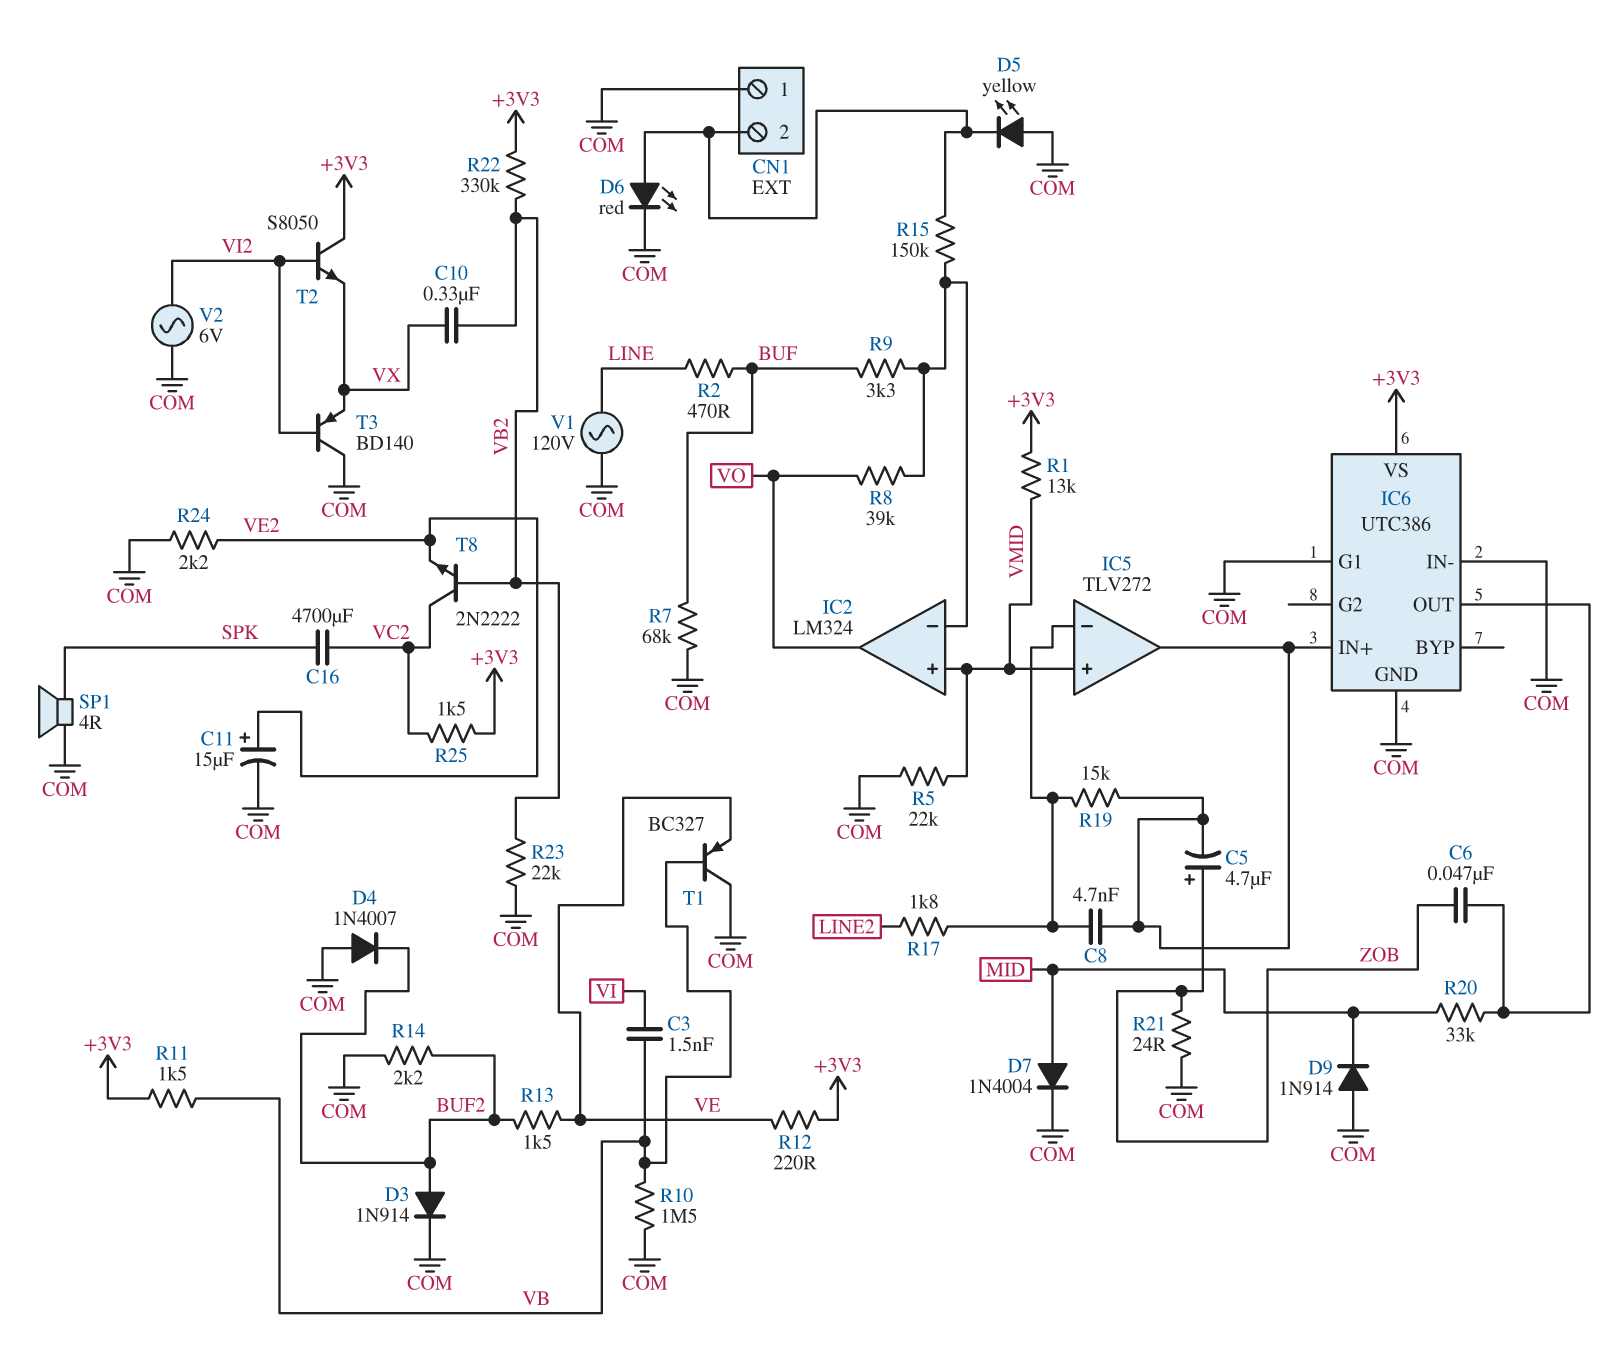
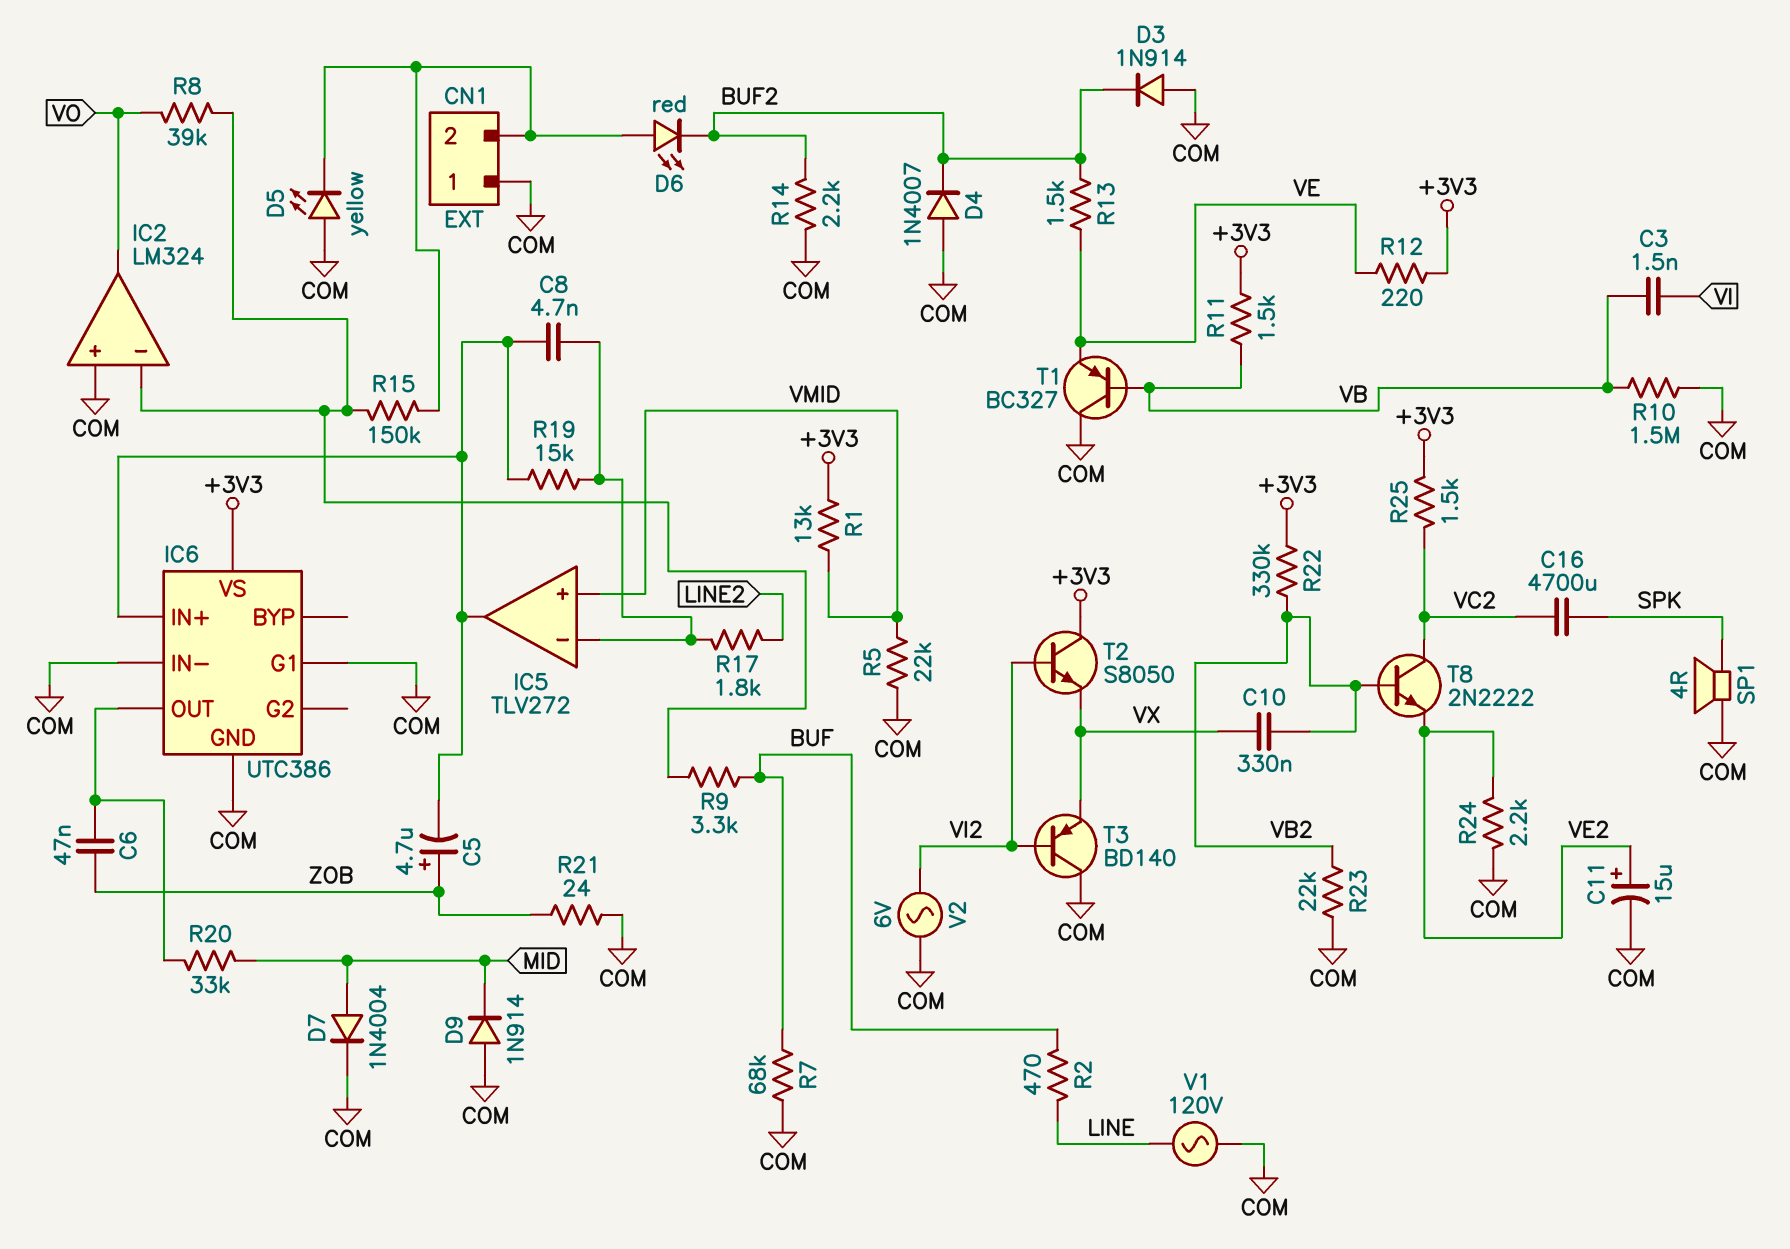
D3: diode 1N914 (A BUF2, K COM) -> diode 1N914 (A COM, K BUF2)
D6: LED red (A CN1/2, K COM) -> LED red (A CN1/2, K BUF2)
IC2 pin in+: VMID -> COM

